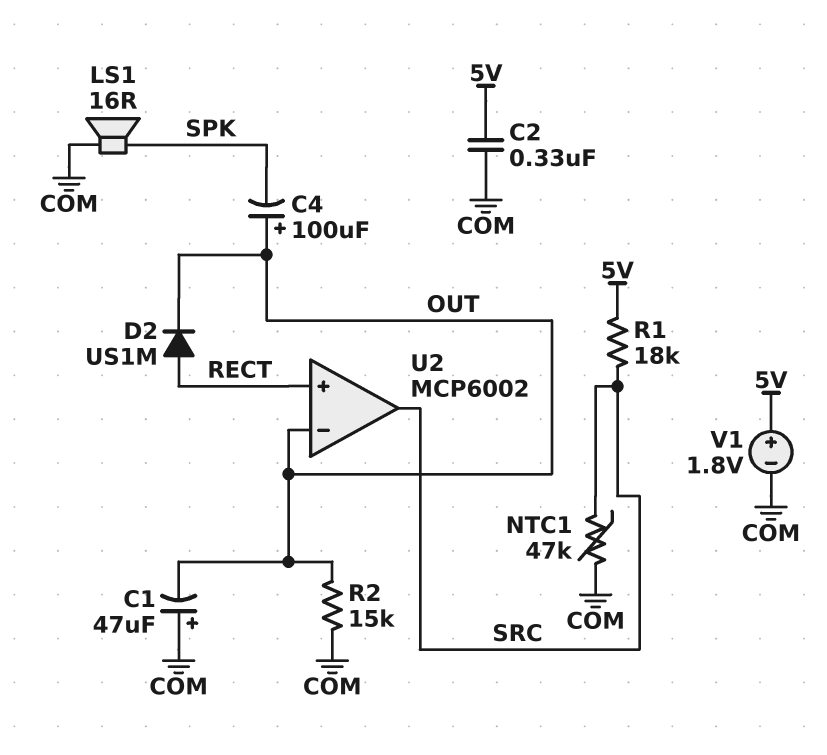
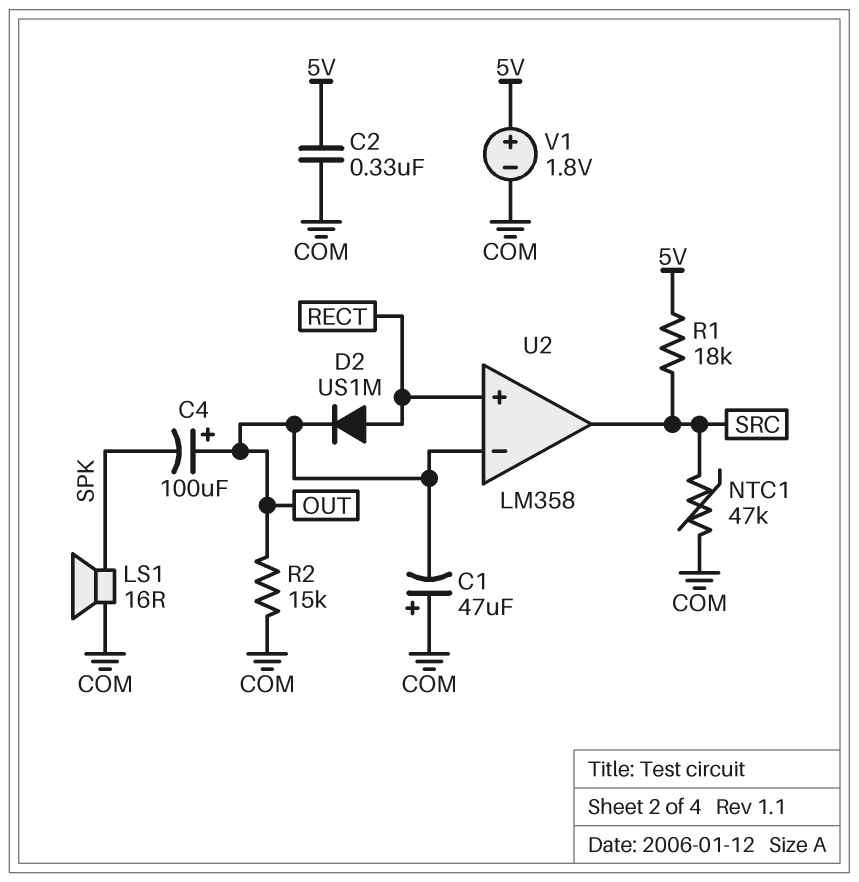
U2: MCP6002 -> LM358

